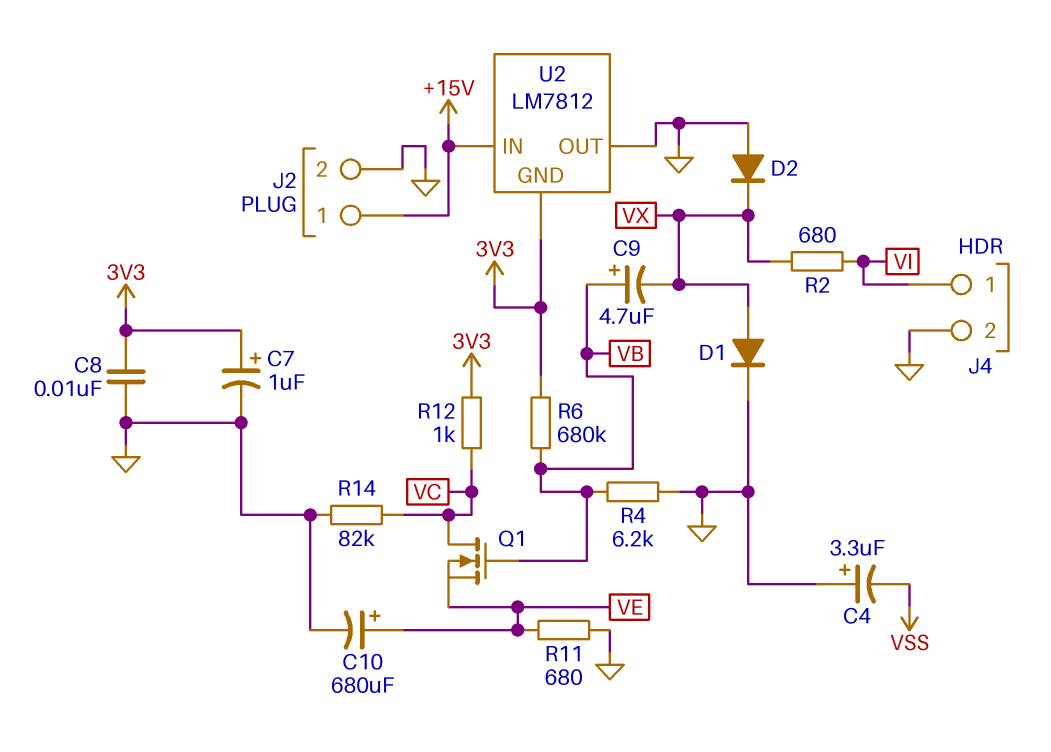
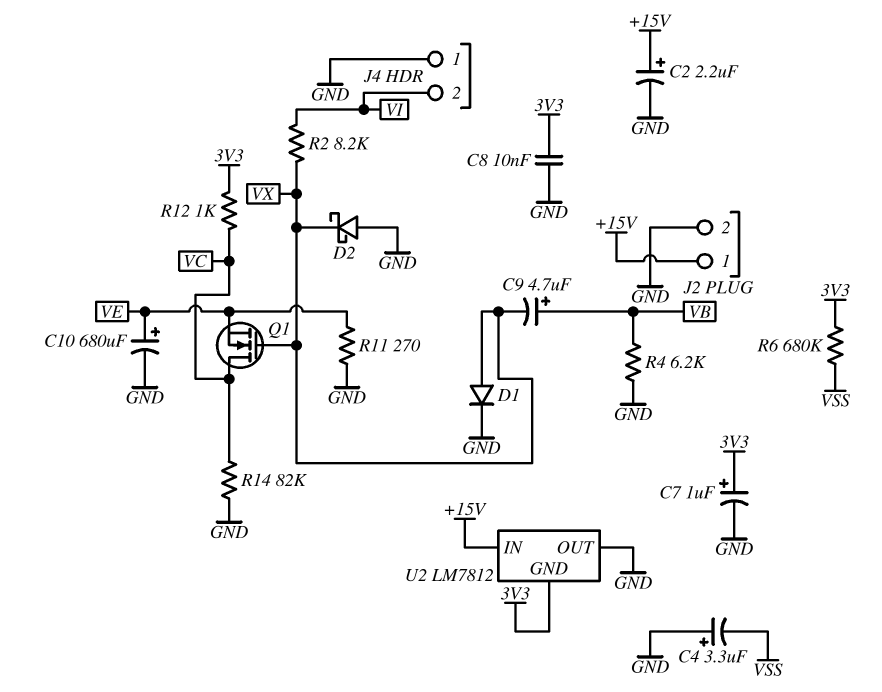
C2: none -> 2.2uF (plus +15V, minus GND)
D2: diode (A GND, K VX) -> schottky (A GND, K VX)
J4 pin 1: VI -> GND
J4 pin 2: GND -> VI
Q1: NMOS (G VB, D VC, S VE) -> NMOS (G VX, D VC, S VE)
R2: 680 (VI, VX) -> 8.2k (VI, VX)
R6: 680k (3V3, VB) -> 680k (3V3, VSS)
R11: 680 (GND, VE) -> 270 (GND, VE)

